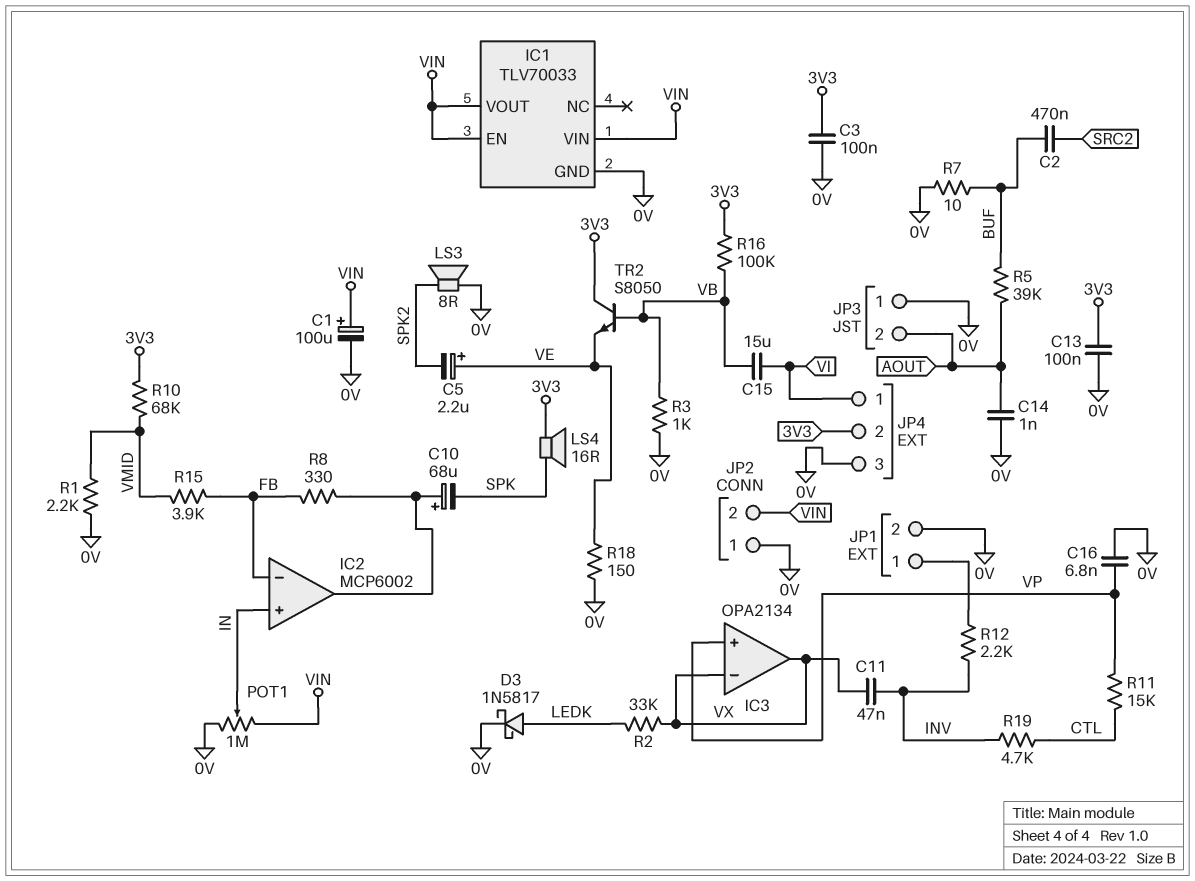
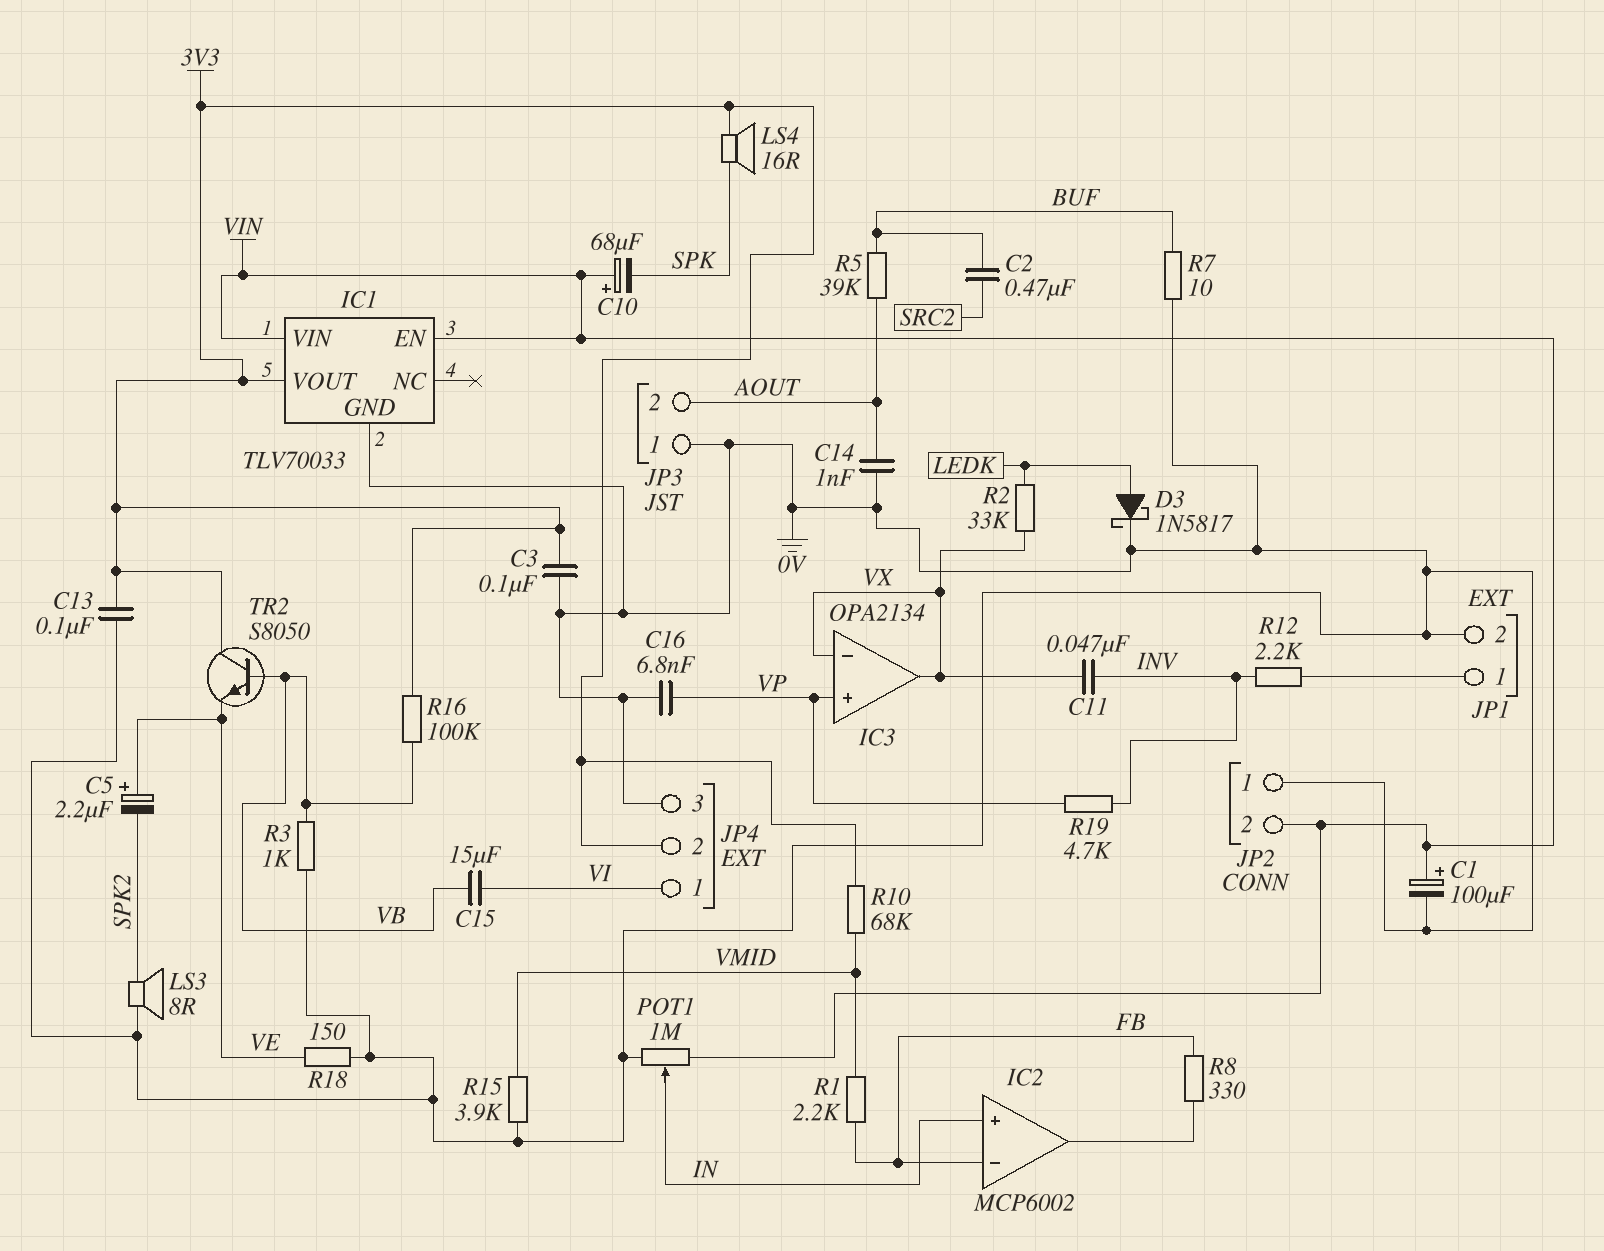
C10: 68uF (plus IC2/out, minus SPK) -> 68uF (plus VIN, minus SPK)
IC1 pin VOUT: VIN -> 3V3
R1: 2.2k (0V, VMID) -> 2.2k (FB, VMID)
R11: 15k (CTL, VP) -> none
R15: 3.9k (FB, VMID) -> 3.9k (0V, VMID)
R19: 4.7k (CTL, INV) -> 4.7k (INV, VP)

